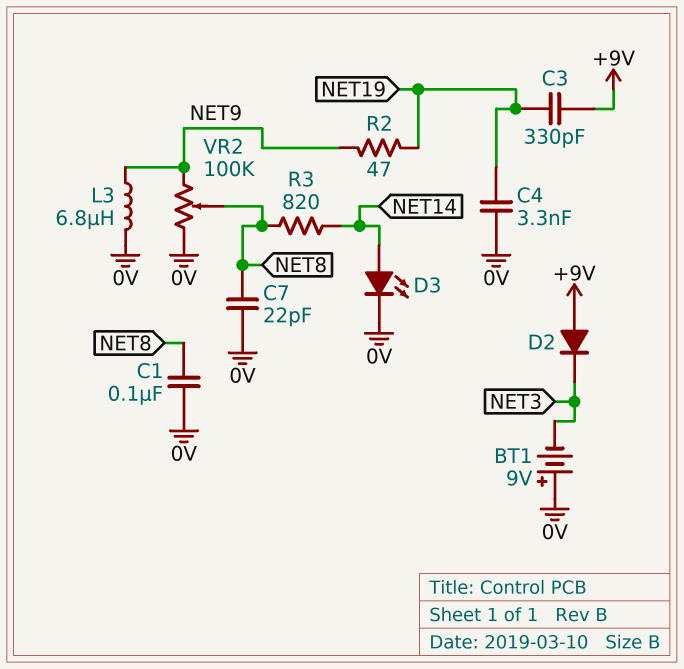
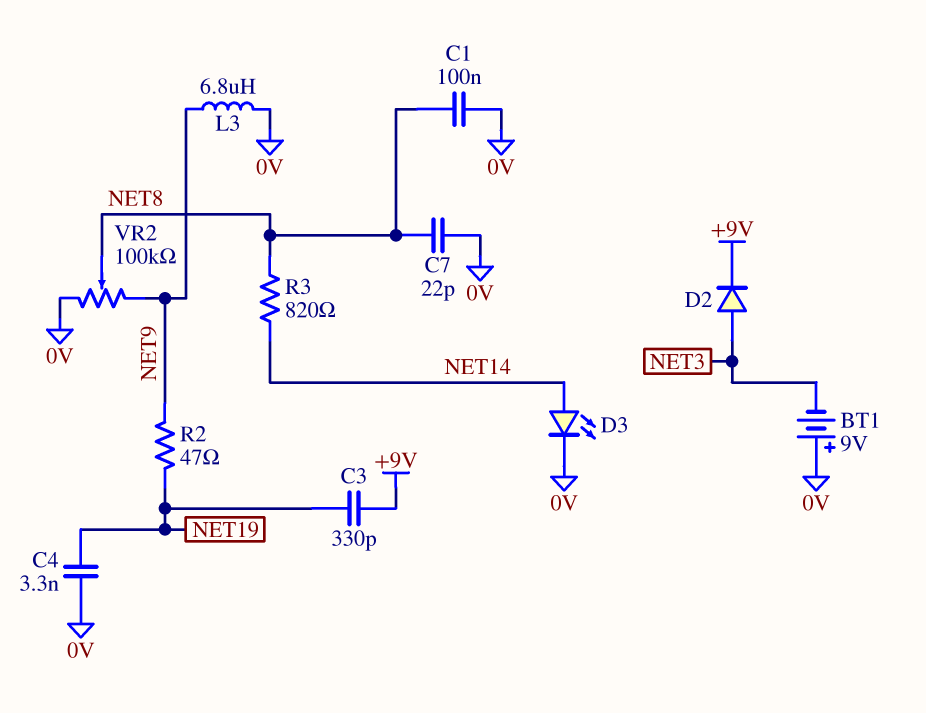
D2: diode (A +9V, K NET3) -> diode (A NET3, K +9V)

